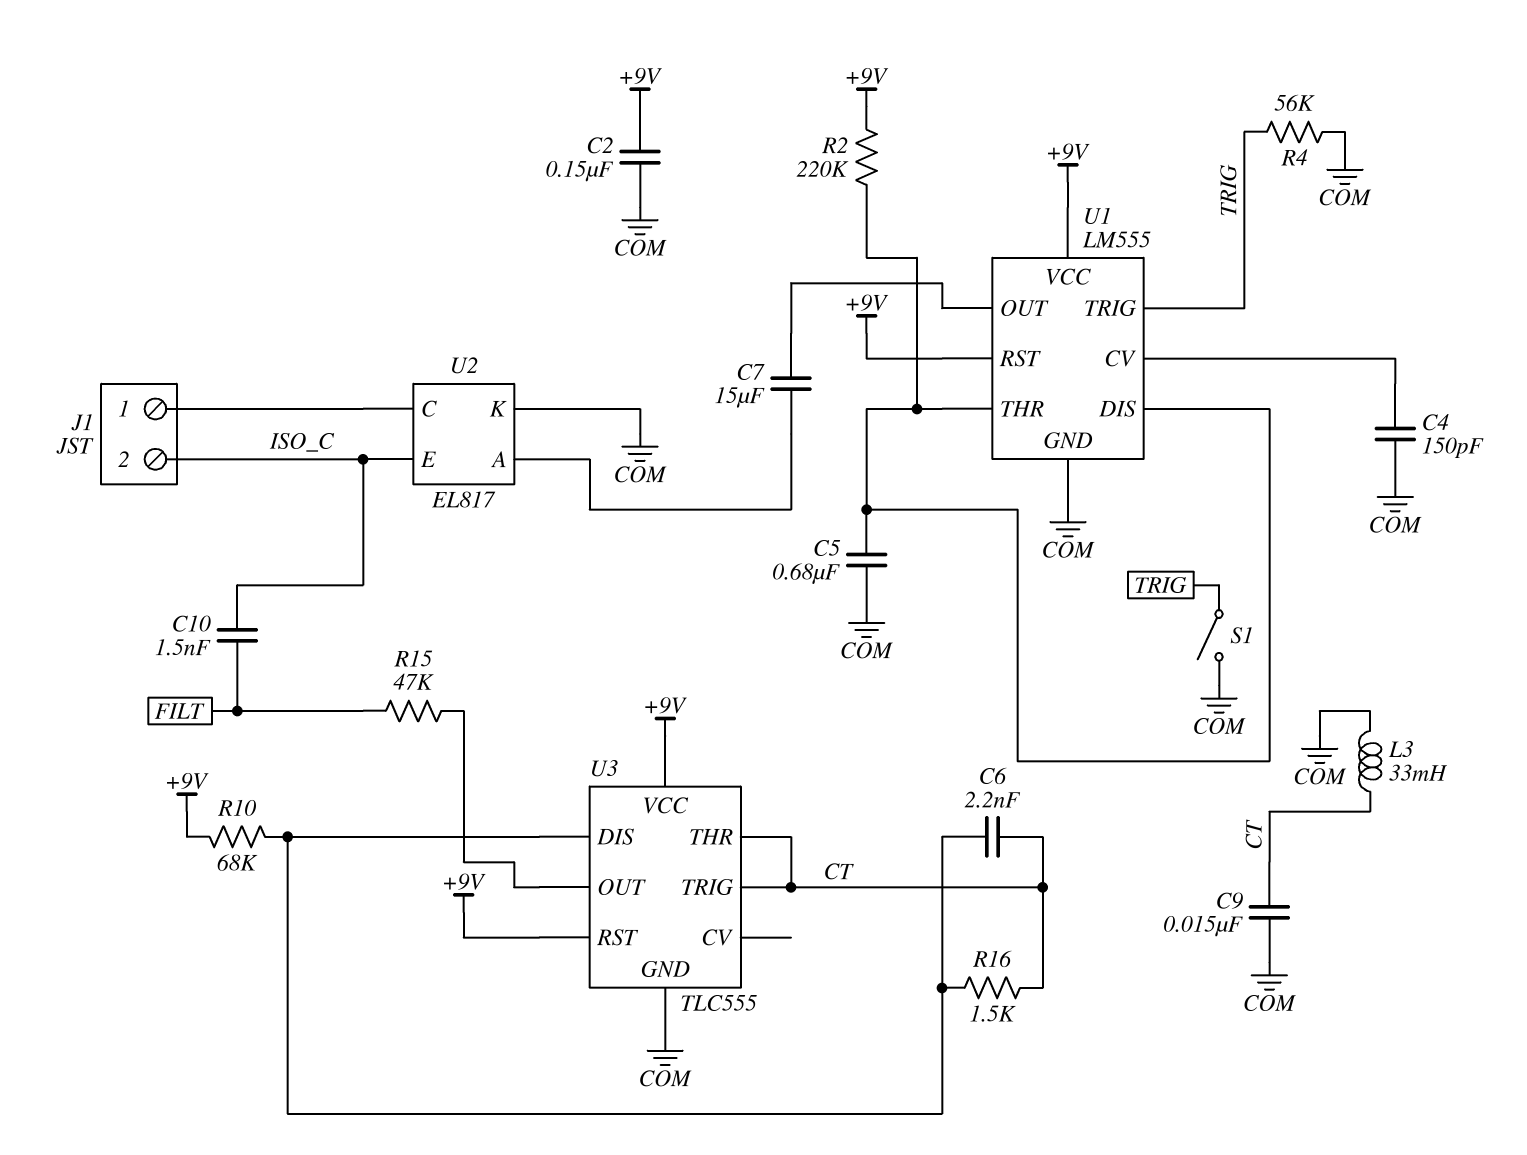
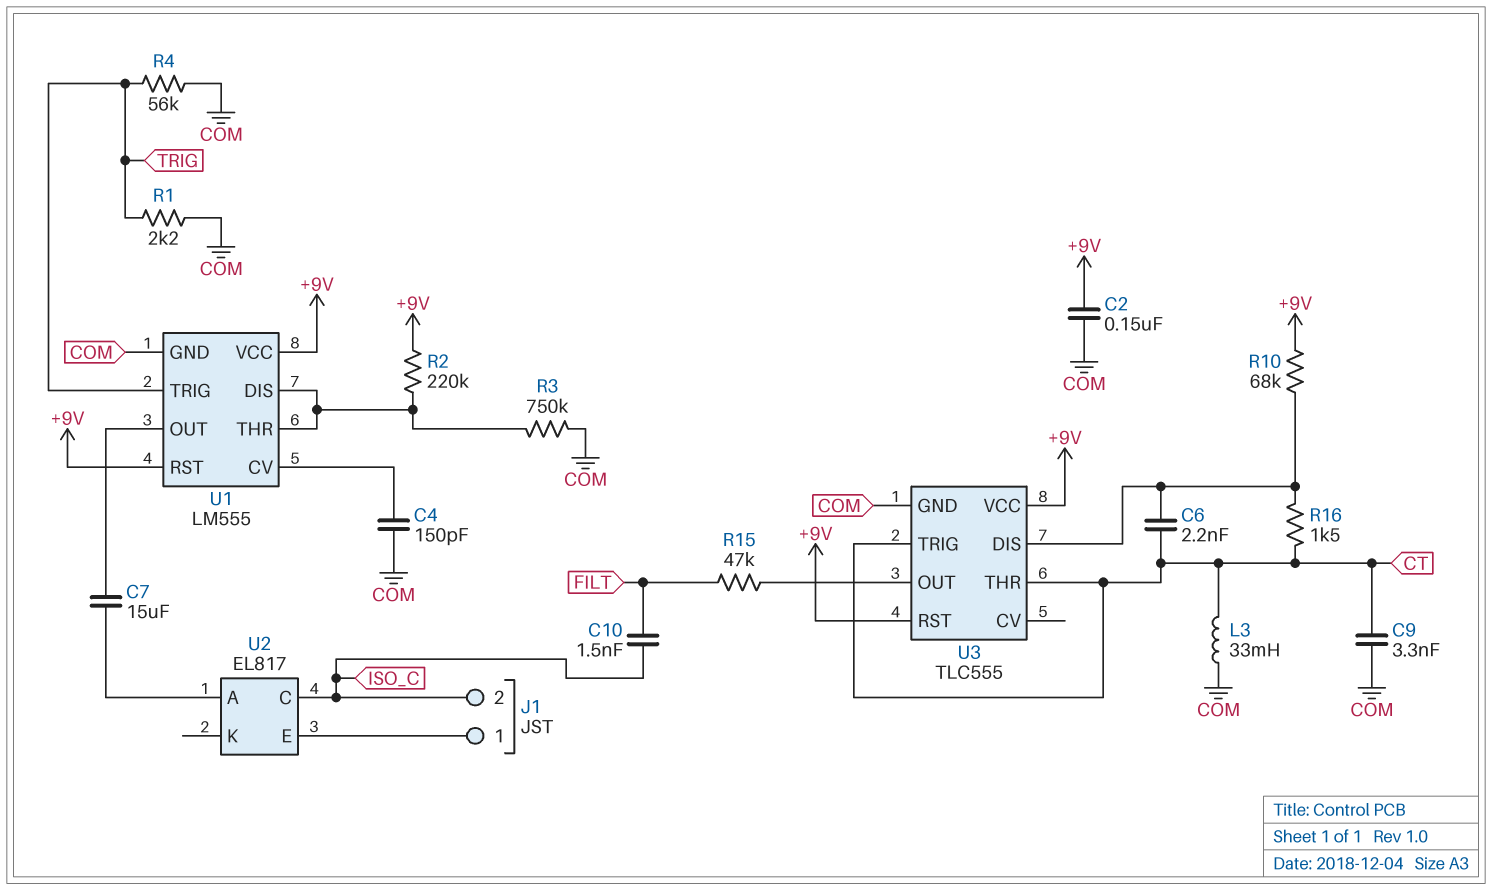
C5: 680nF (COM, U1/DIS) -> none
C9: 15nF (COM, CT) -> 3.3nF (COM, CT)
R1: none -> 2.2k (COM, TRIG)
R3: none -> 750k (COM, U1/DIS)
S1: switch (COM, TRIG) -> none
U2 pin C: J1/1 -> ISO_C
U2 pin E: ISO_C -> J1/1
U2 pin K: COM -> none

